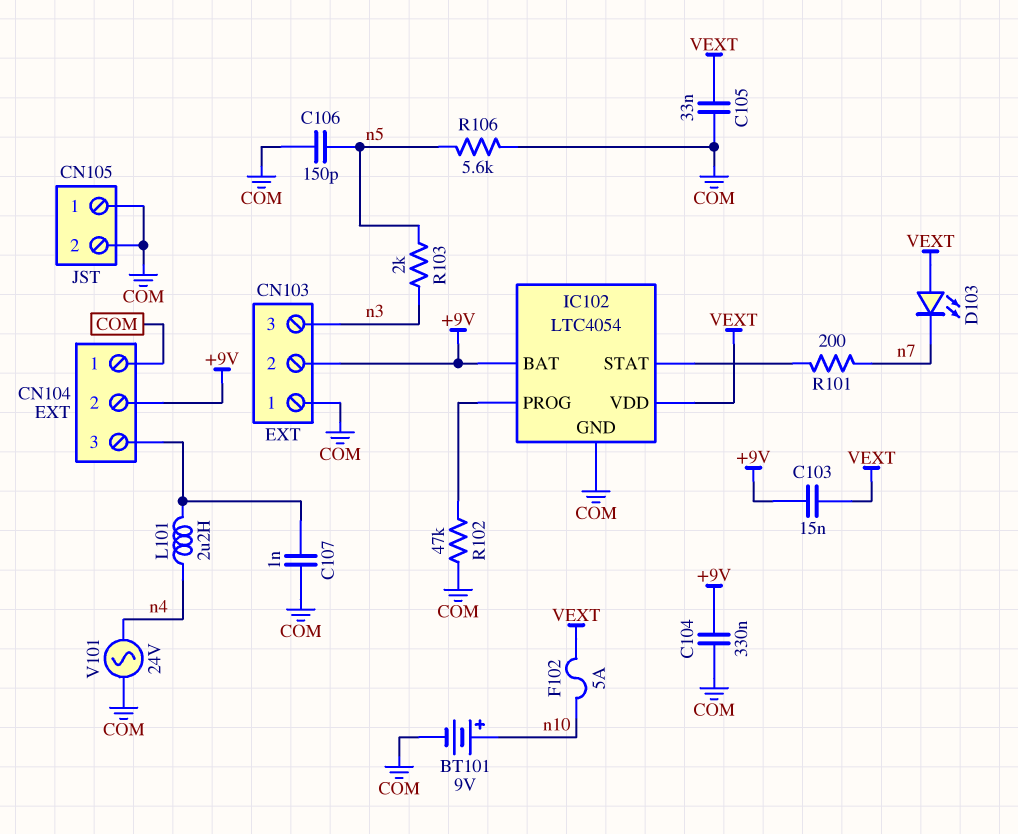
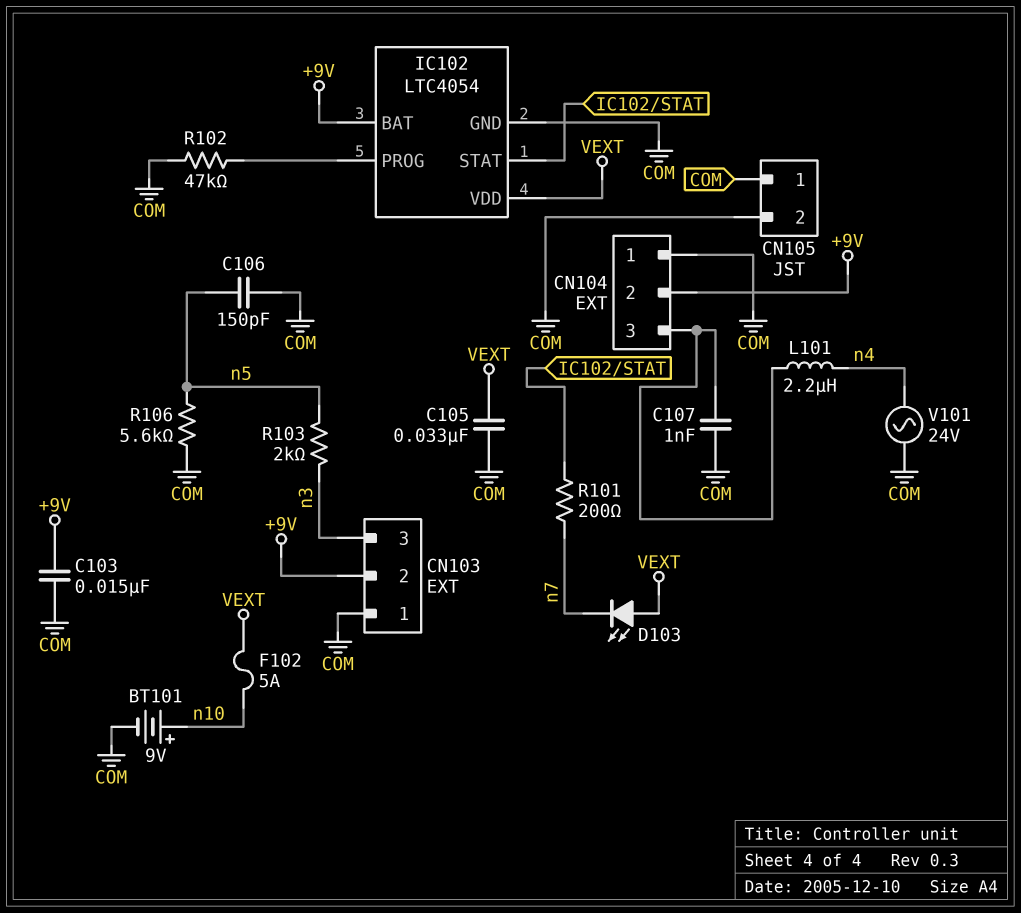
C103: 15nF (+9V, VEXT) -> 15nF (+9V, COM)
C104: 330nF (+9V, COM) -> none

